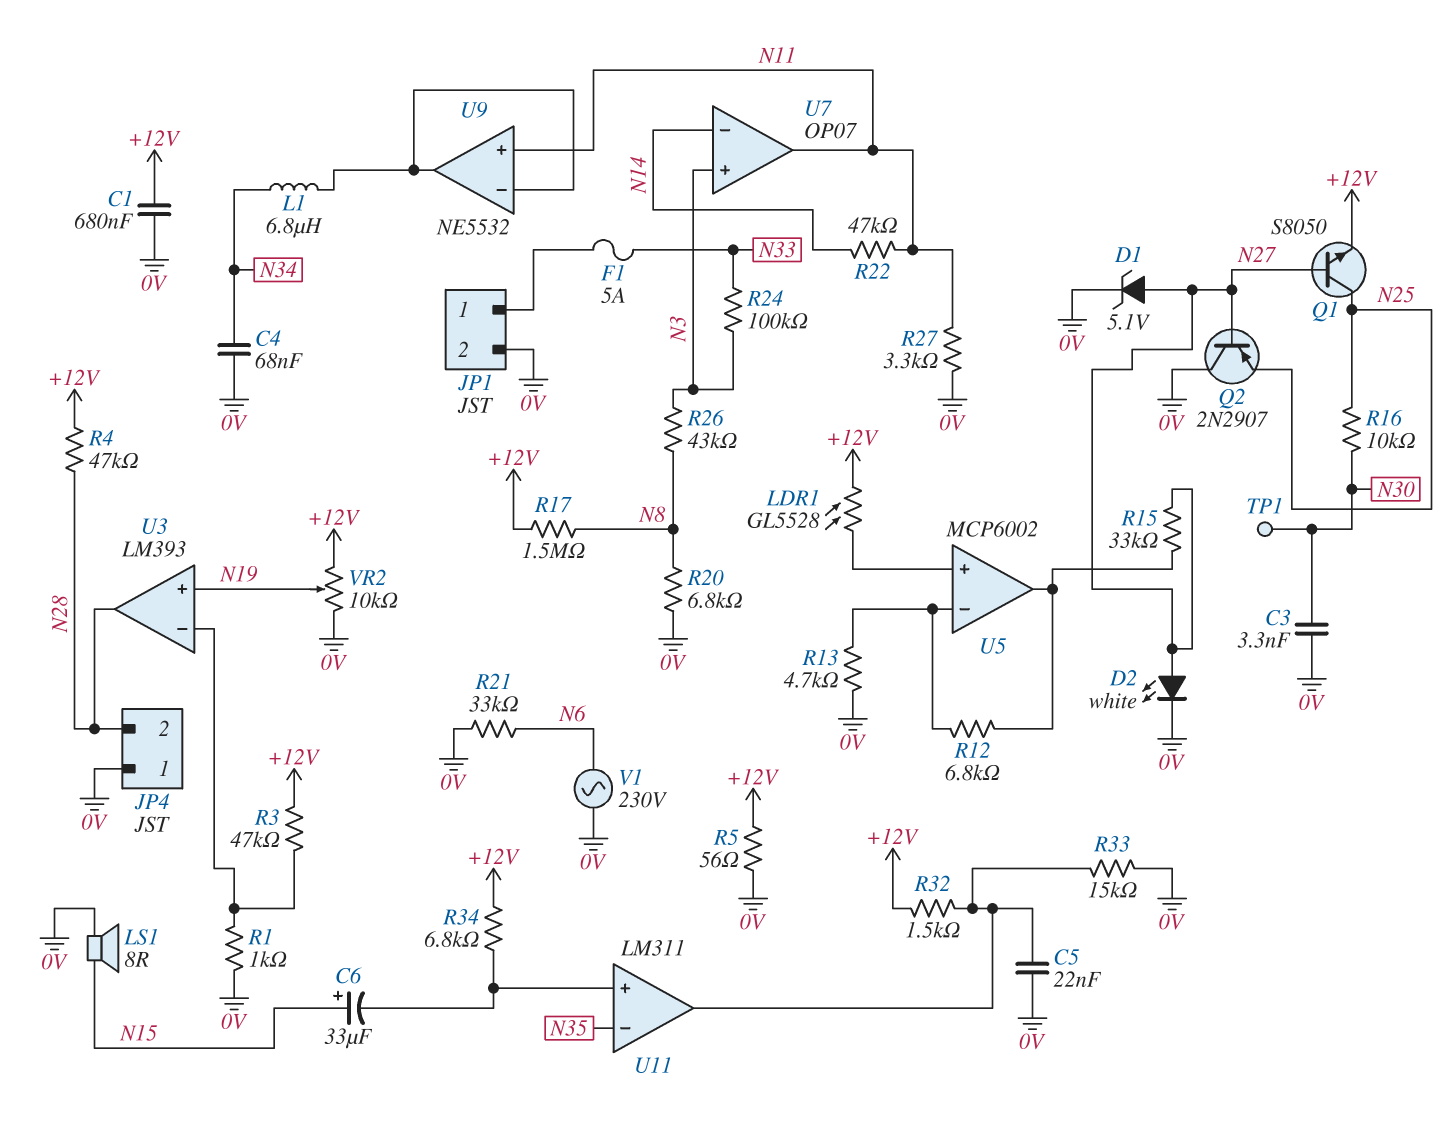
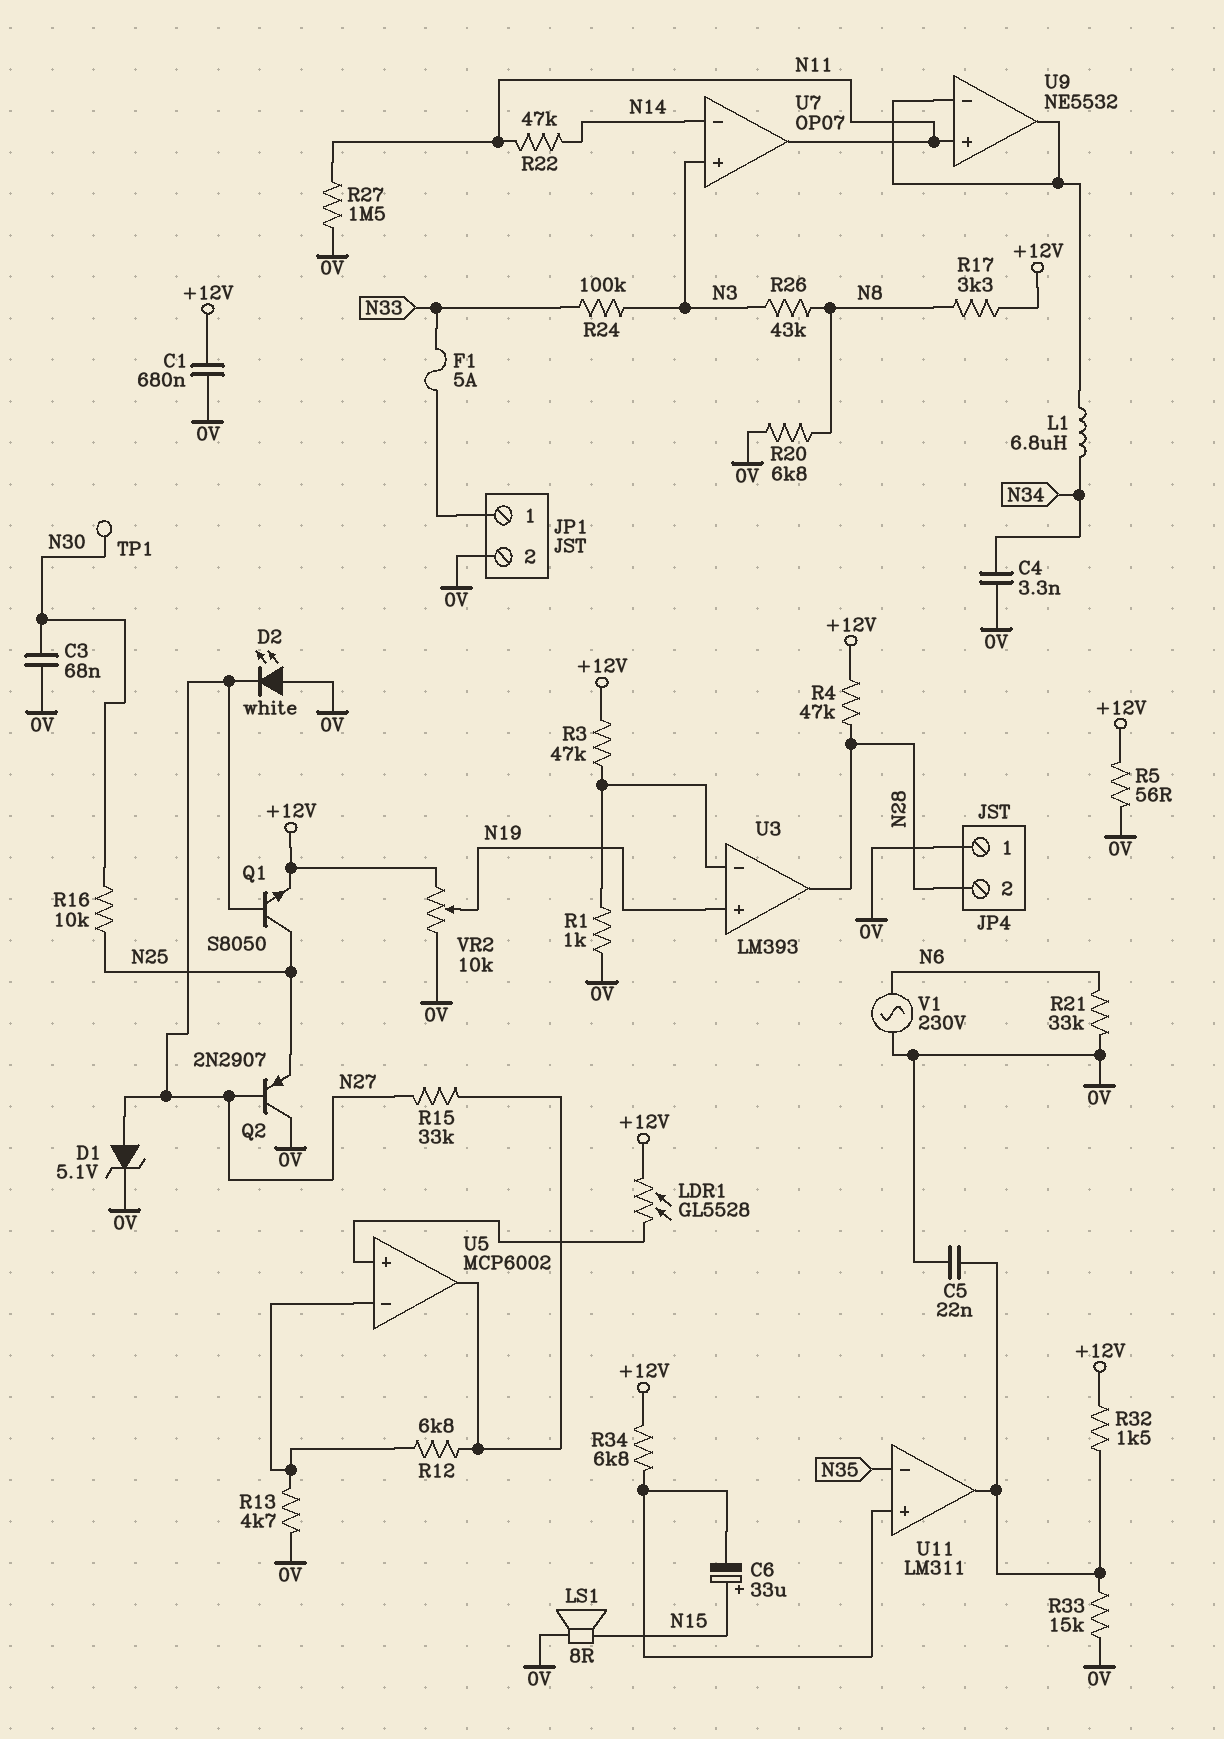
C3: 3.3nF (0V, N30) -> 68nF (0V, N30)
C4: 68nF (0V, N34) -> 3.3nF (0V, N34)
D2: LED white (A N27, K 0V) -> LED white (A 0V, K N27)
R17: 1.5M (+12V, N8) -> 3.3k (+12V, N8)
R27: 3.3k (0V, N11) -> 1.5M (0V, N11)

